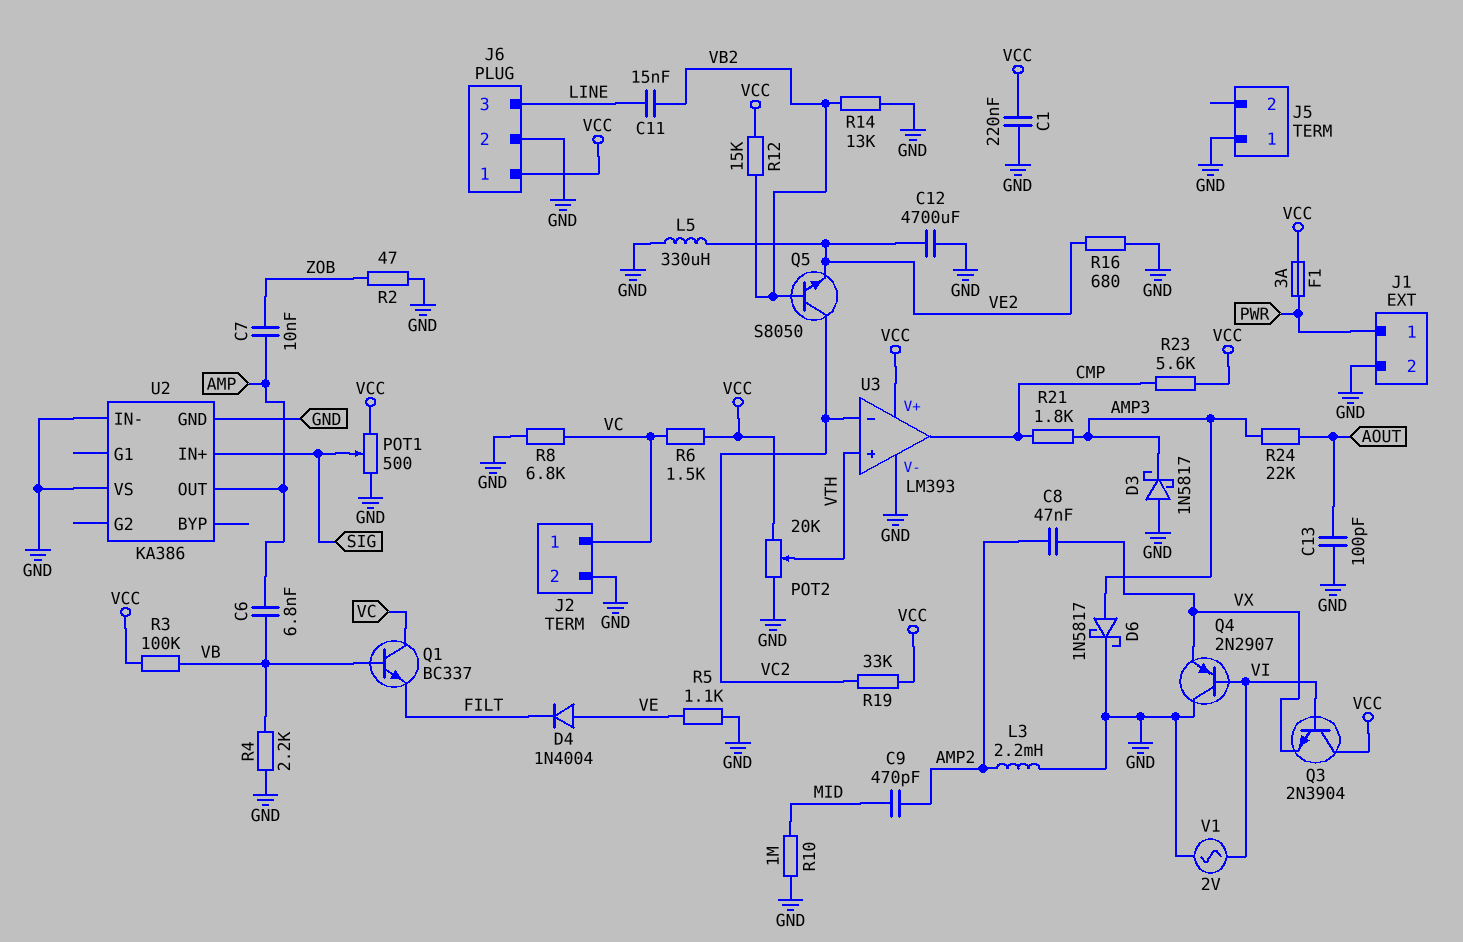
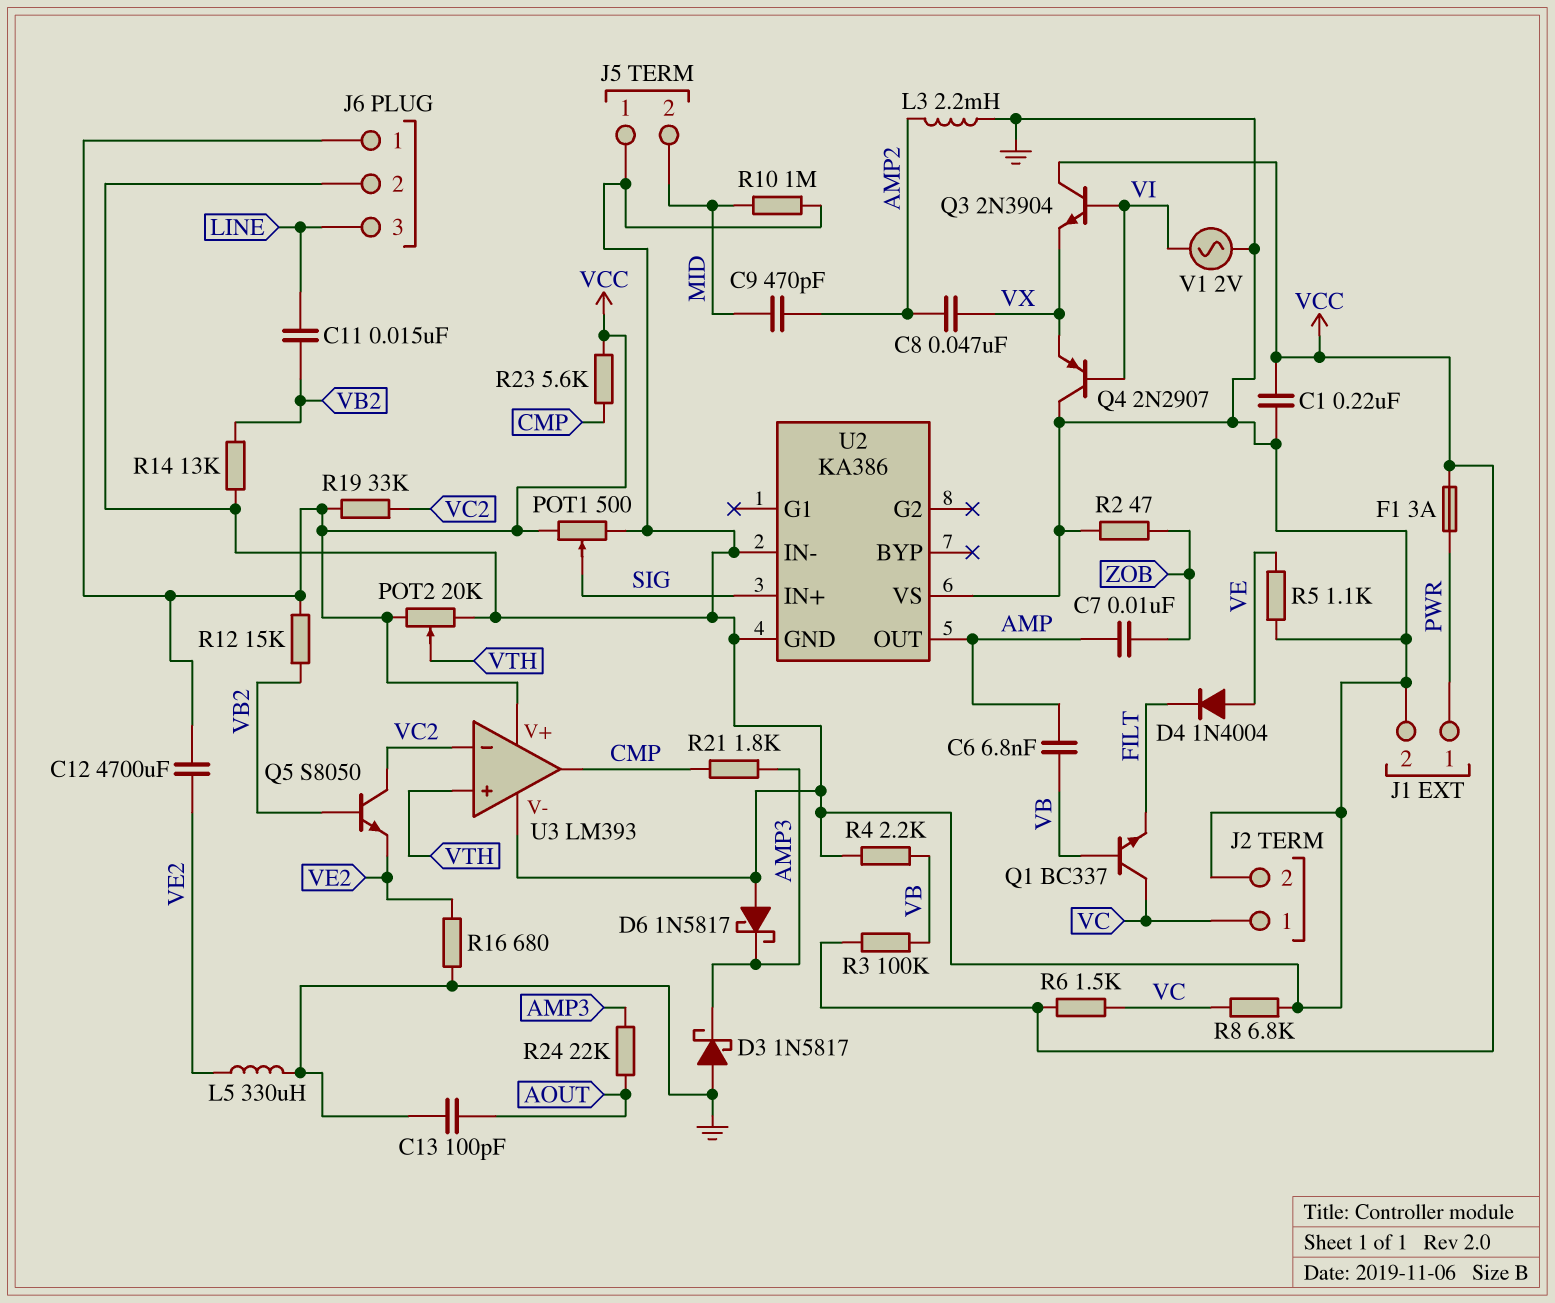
C12: 4700uF (GND, VE2) -> 4700uF (VCC, VE2)
D6: schottky 1N5817 (A AMP3, K GND) -> schottky 1N5817 (A GND, K AMP3)
J5 pin 2: none -> MID

